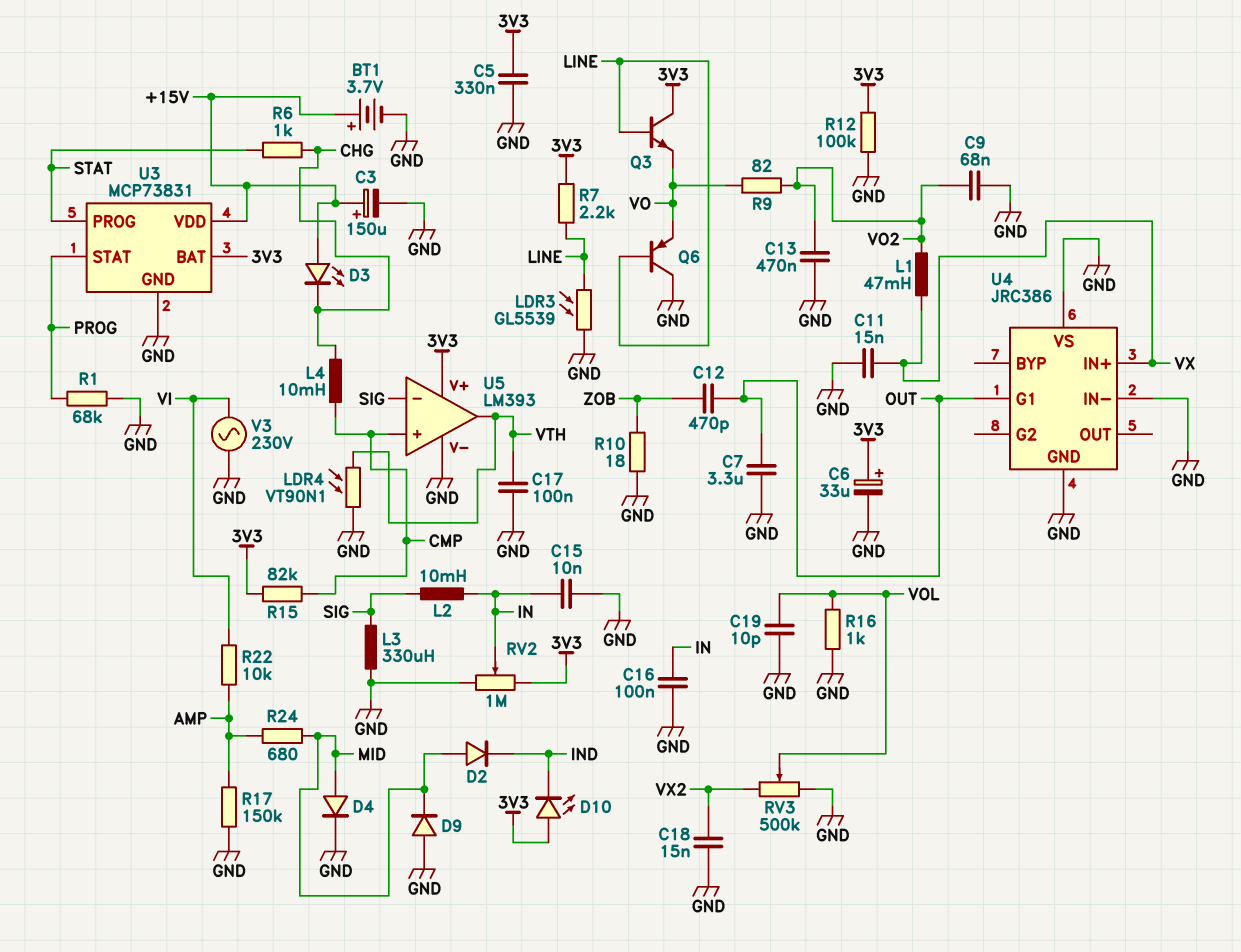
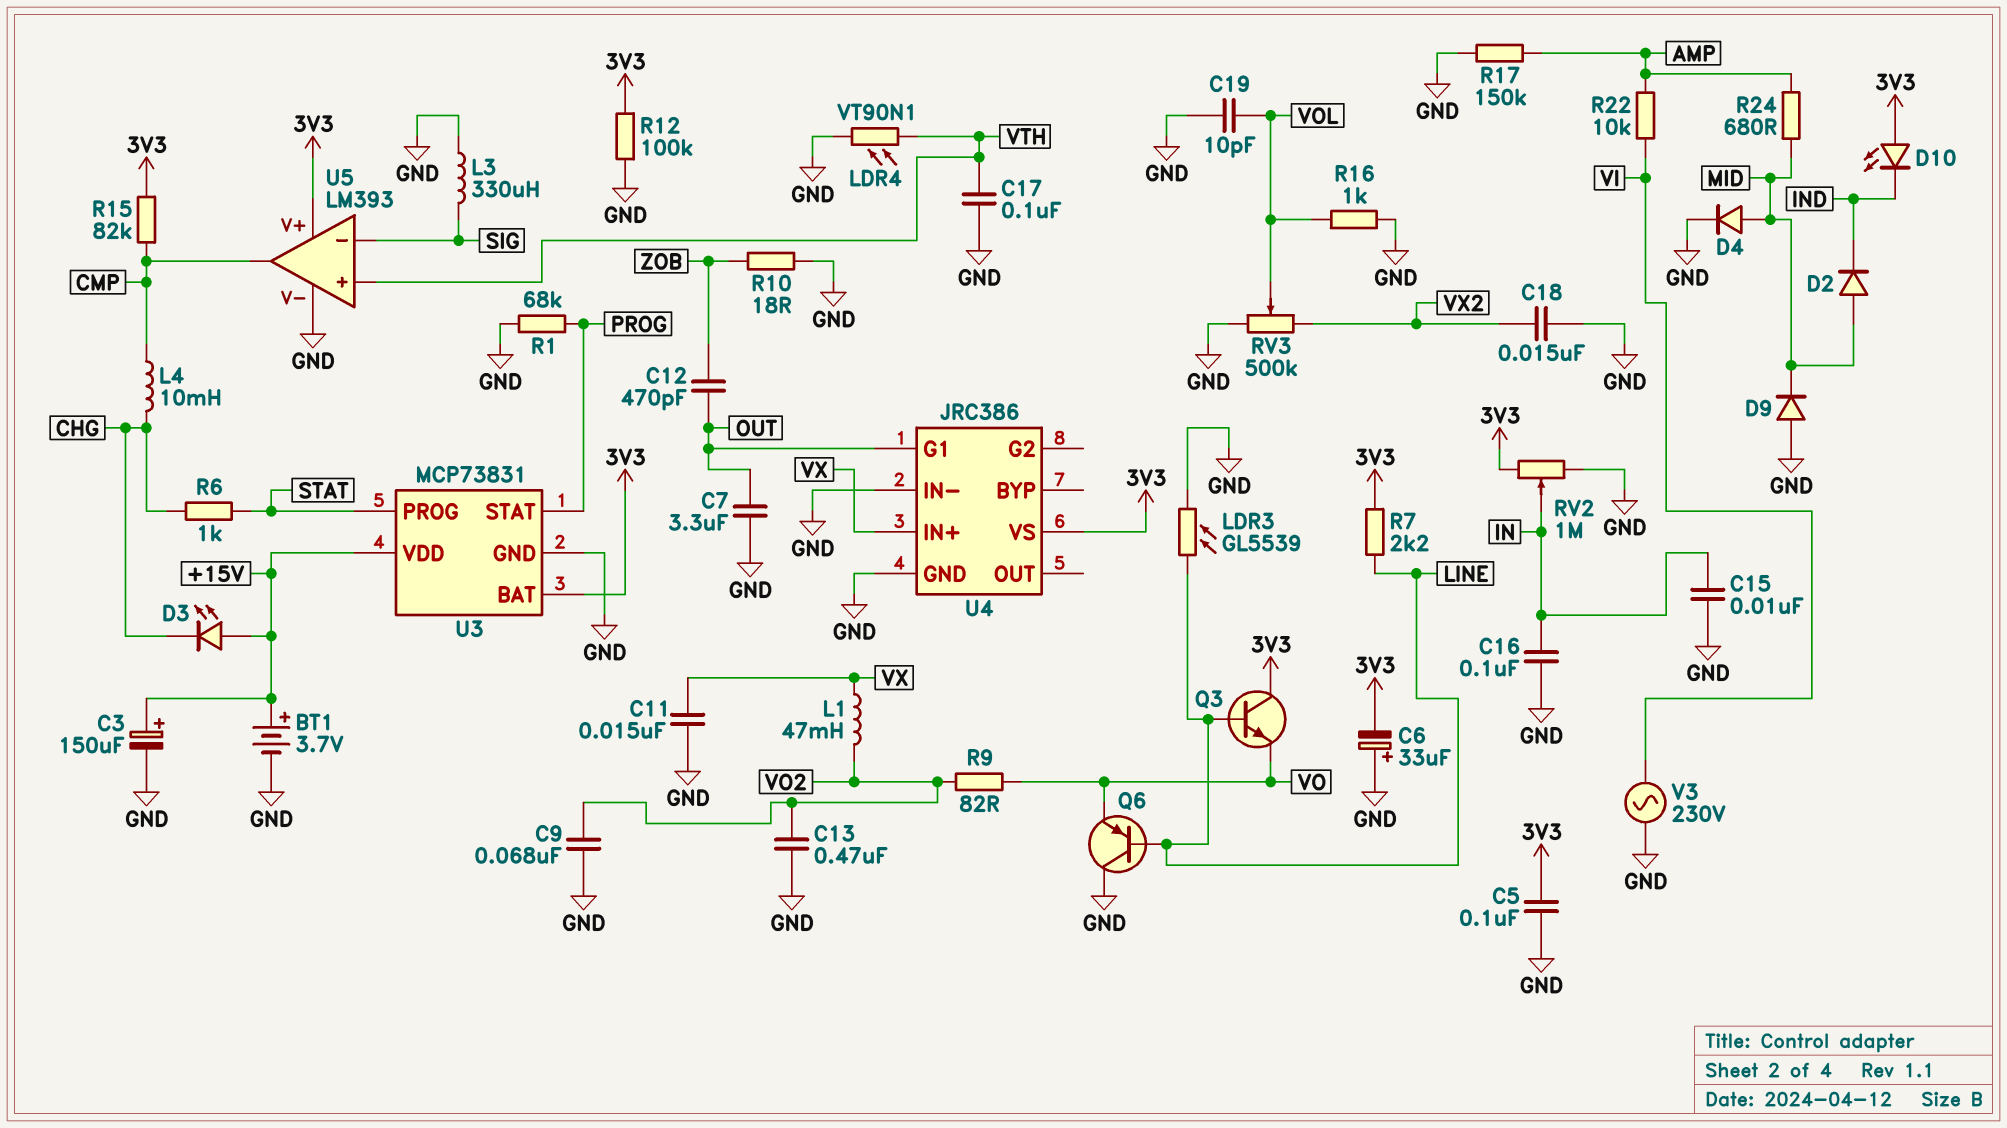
C5: 330nF (3V3, GND) -> 100nF (3V3, GND)
C6: 33uF (plus 3V3, minus GND) -> 33uF (plus GND, minus 3V3)
L2: 10mH (IN, SIG) -> none
U4 pin VS: GND -> 3V3
U5 pin in+: CMP -> VTH
U5 pin out: VTH -> CMP

